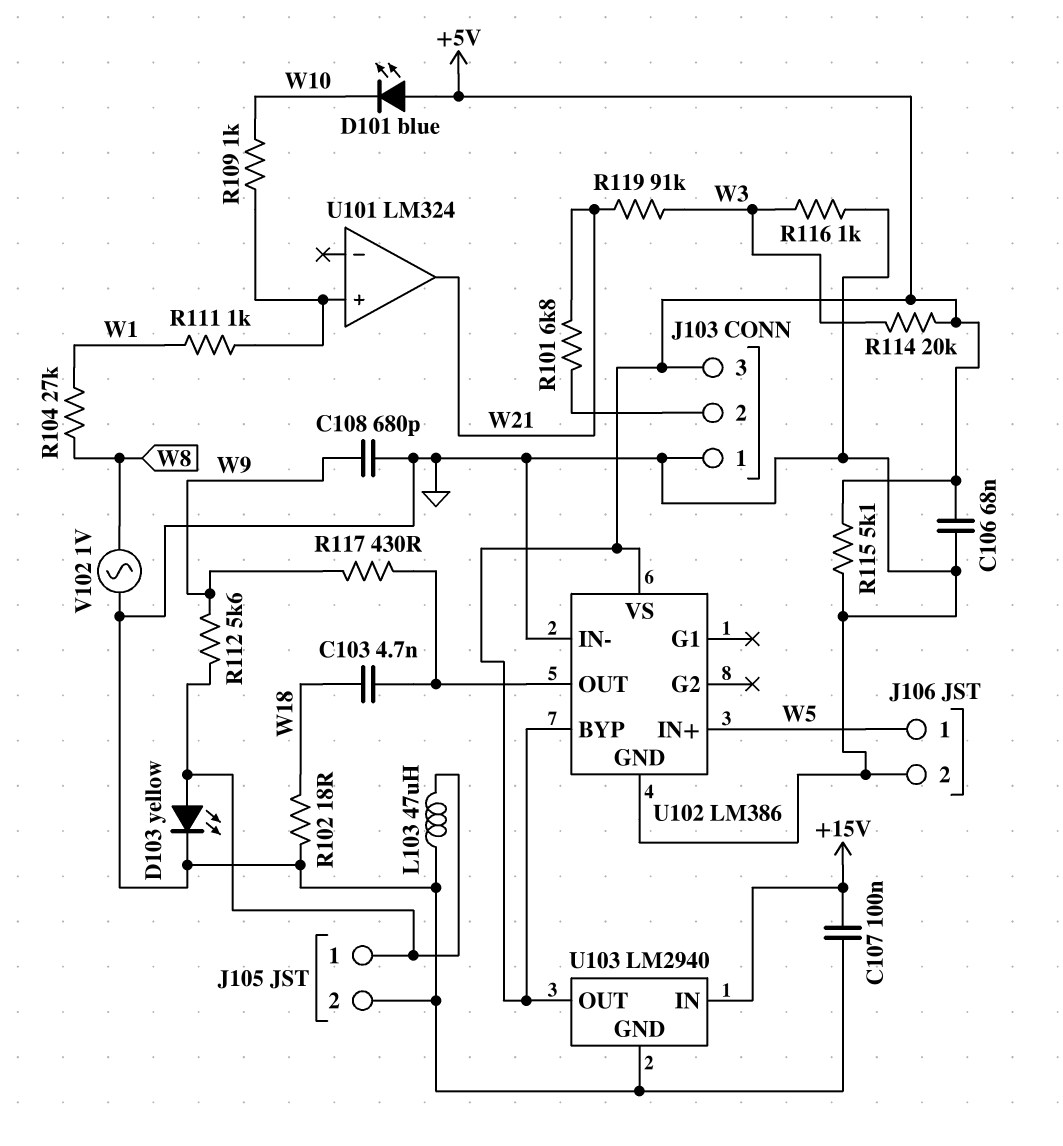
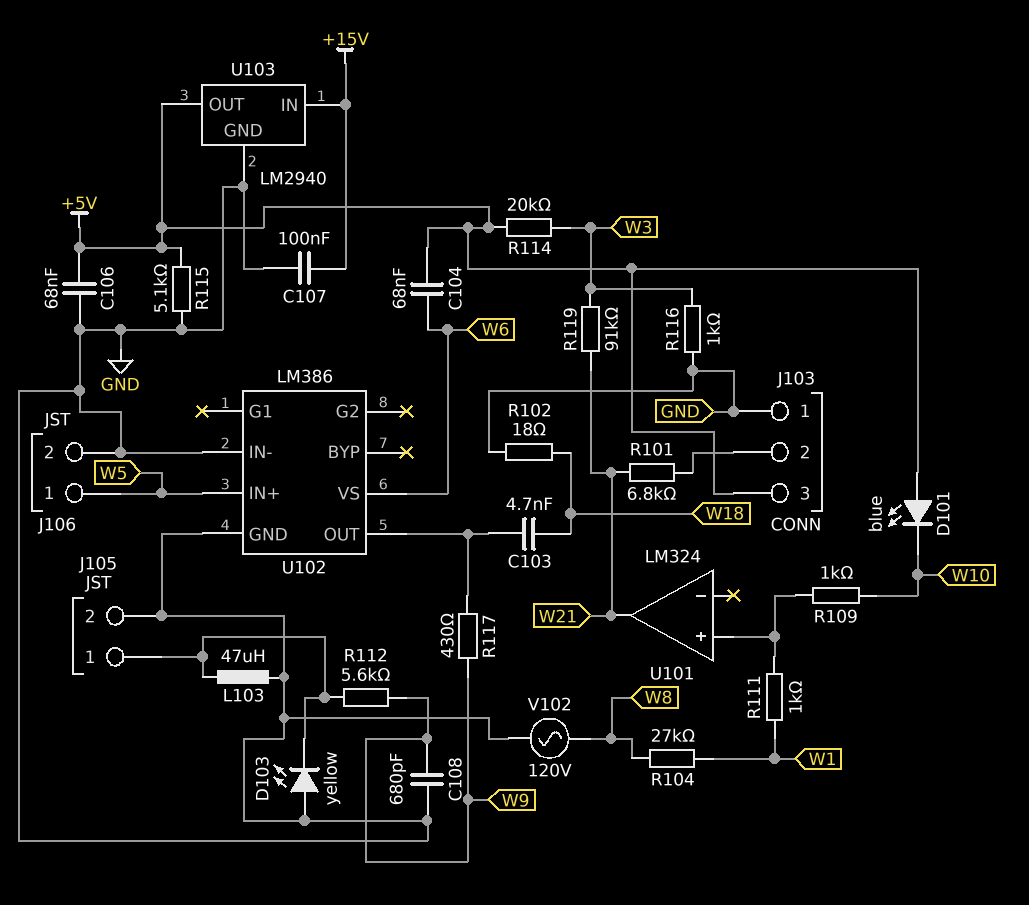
C104: none -> 68nF (+5V, W6)
D103: LED yellow (A J105/1, K GND) -> LED yellow (A GND, K J105/1)
U102 pin BYP: +5V -> none
U102 pin VS: +5V -> W6
V102: AC 1V (GND, W8) -> AC 120V (GND, W8)

